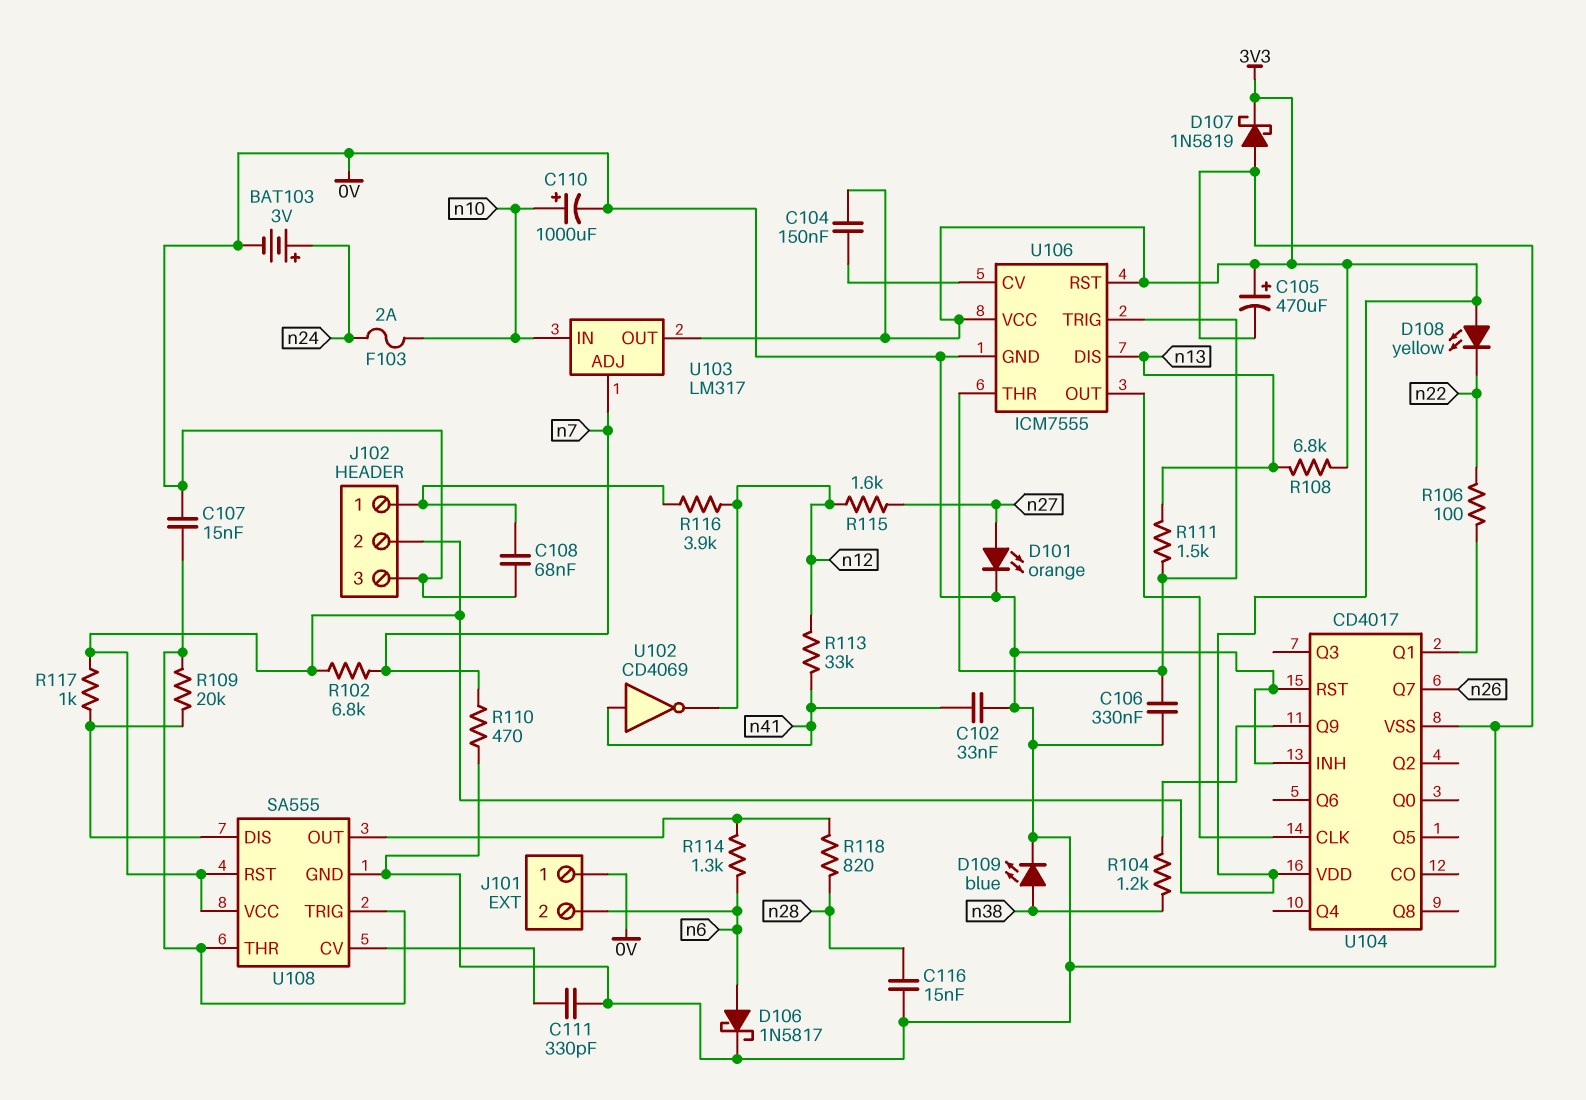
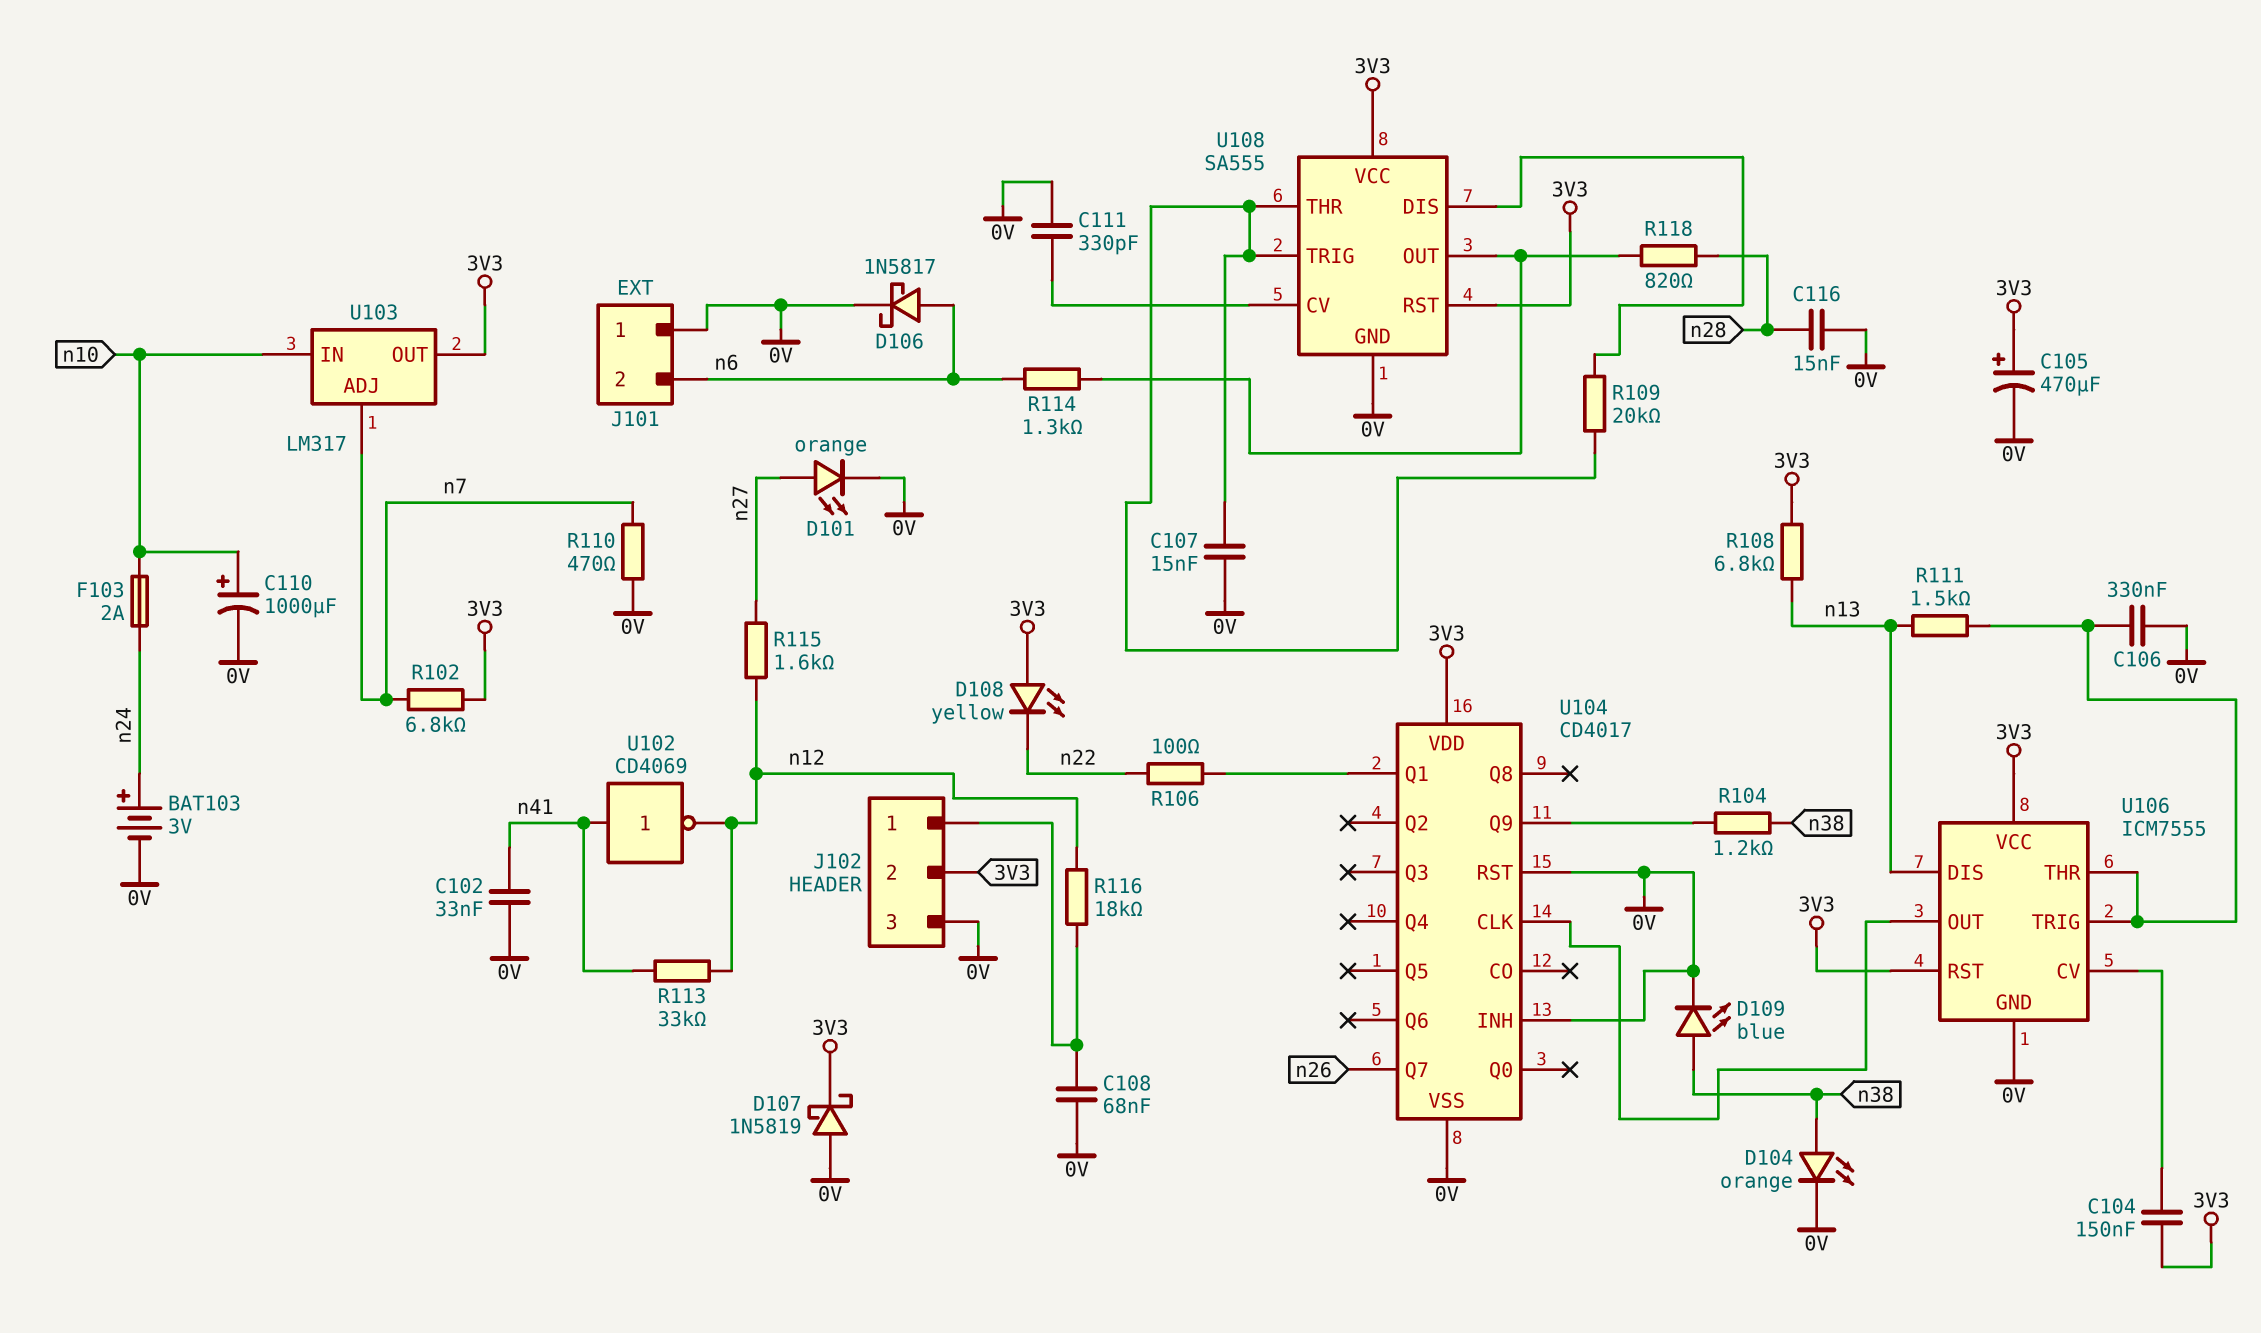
D104: none -> LED orange (A n38, K 0V)
R116: 3.9k (J102/1, n12) -> 18k (J102/1, n12)
R117: 1k (3V3, U108/DIS) -> none

